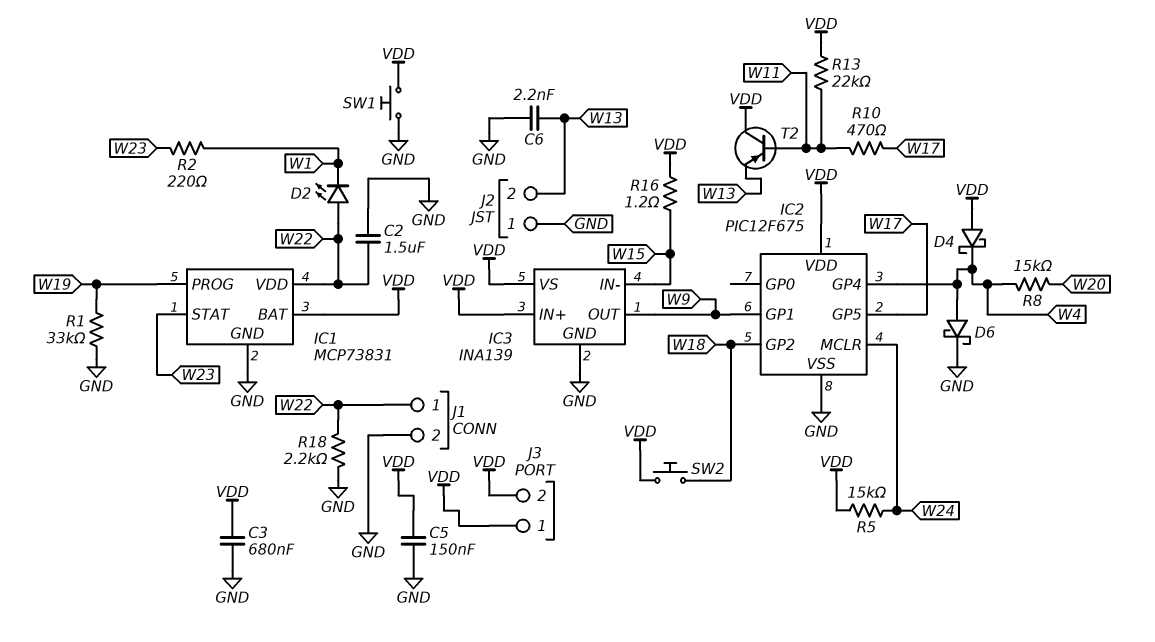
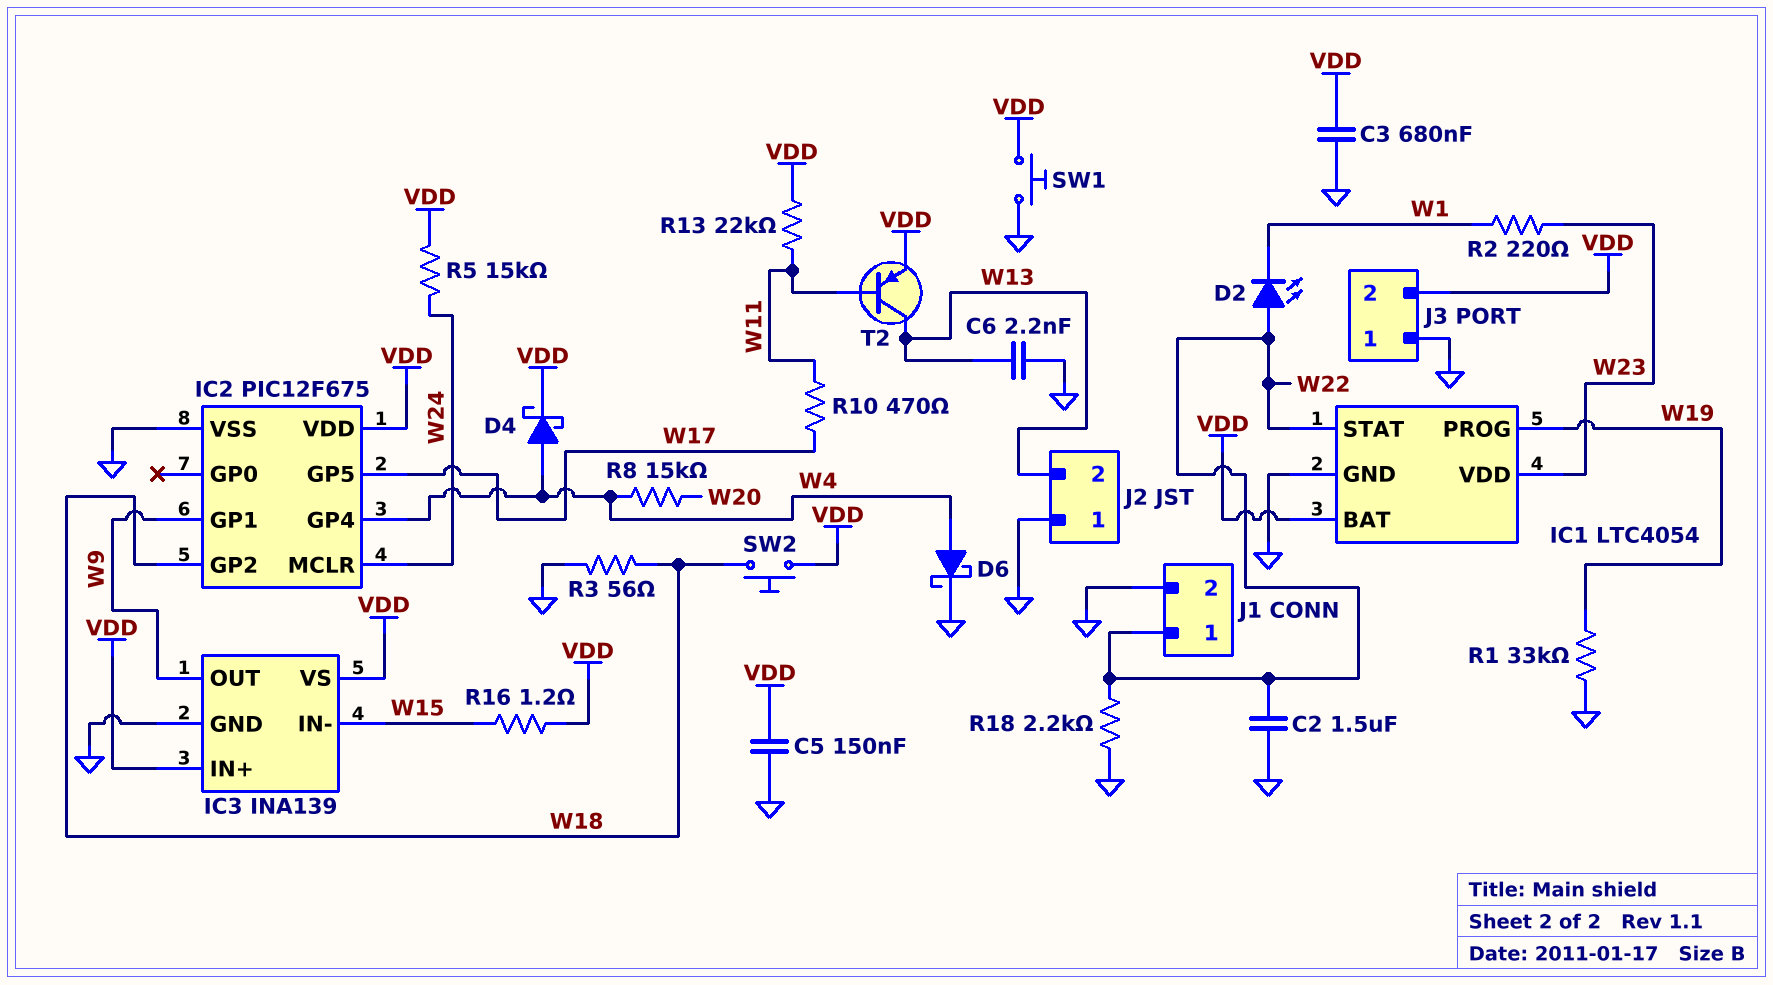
D4: schottky (A VDD, K W4) -> schottky (A W4, K VDD)
IC1: MCP73831 -> LTC4054
IC1 pin STAT: W23 -> W22
IC1 pin VDD: W22 -> W23
J3 pin 1: VDD -> GND
R3: none -> 56 (GND, W18)
T2: PNP (B W11, C VDD, E W13) -> PNP (B W11, C W13, E VDD)

